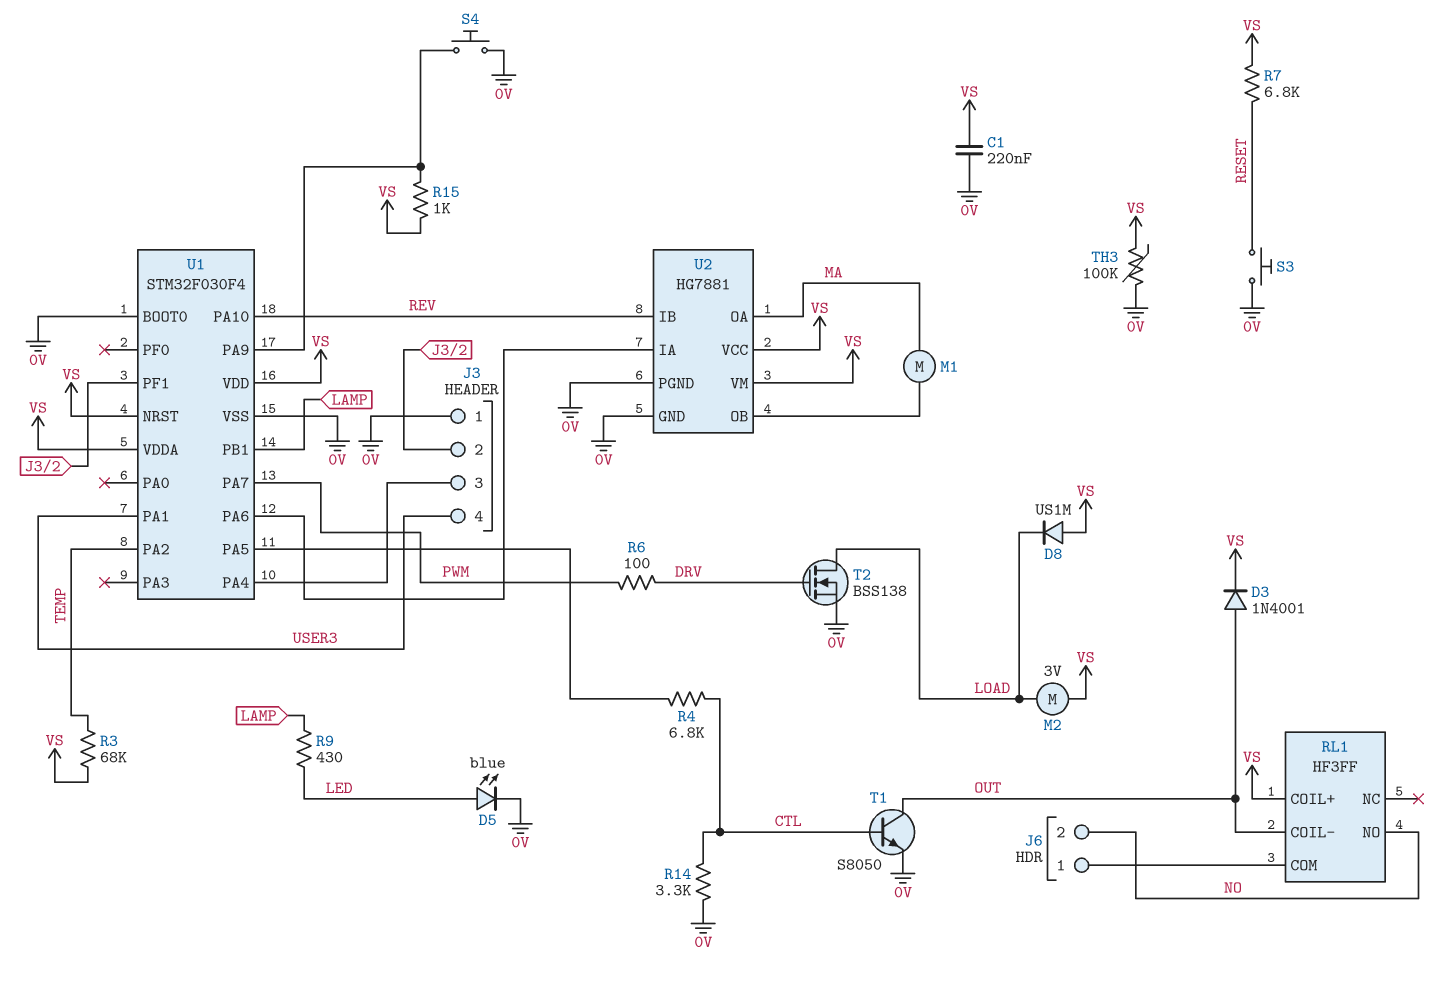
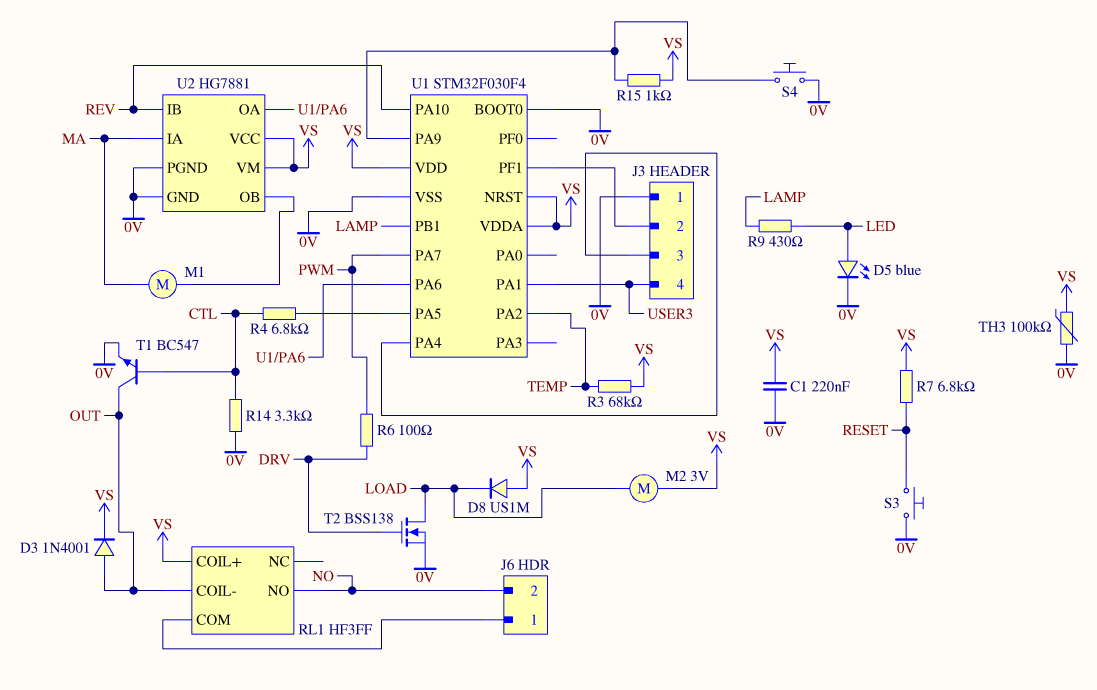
T1: NPN S8050 (B CTL, C OUT, E 0V) -> NPN BC547 (B CTL, C OUT, E 0V)
U2 pin IA: U1/PA6 -> MA
U2 pin OA: MA -> U1/PA6

